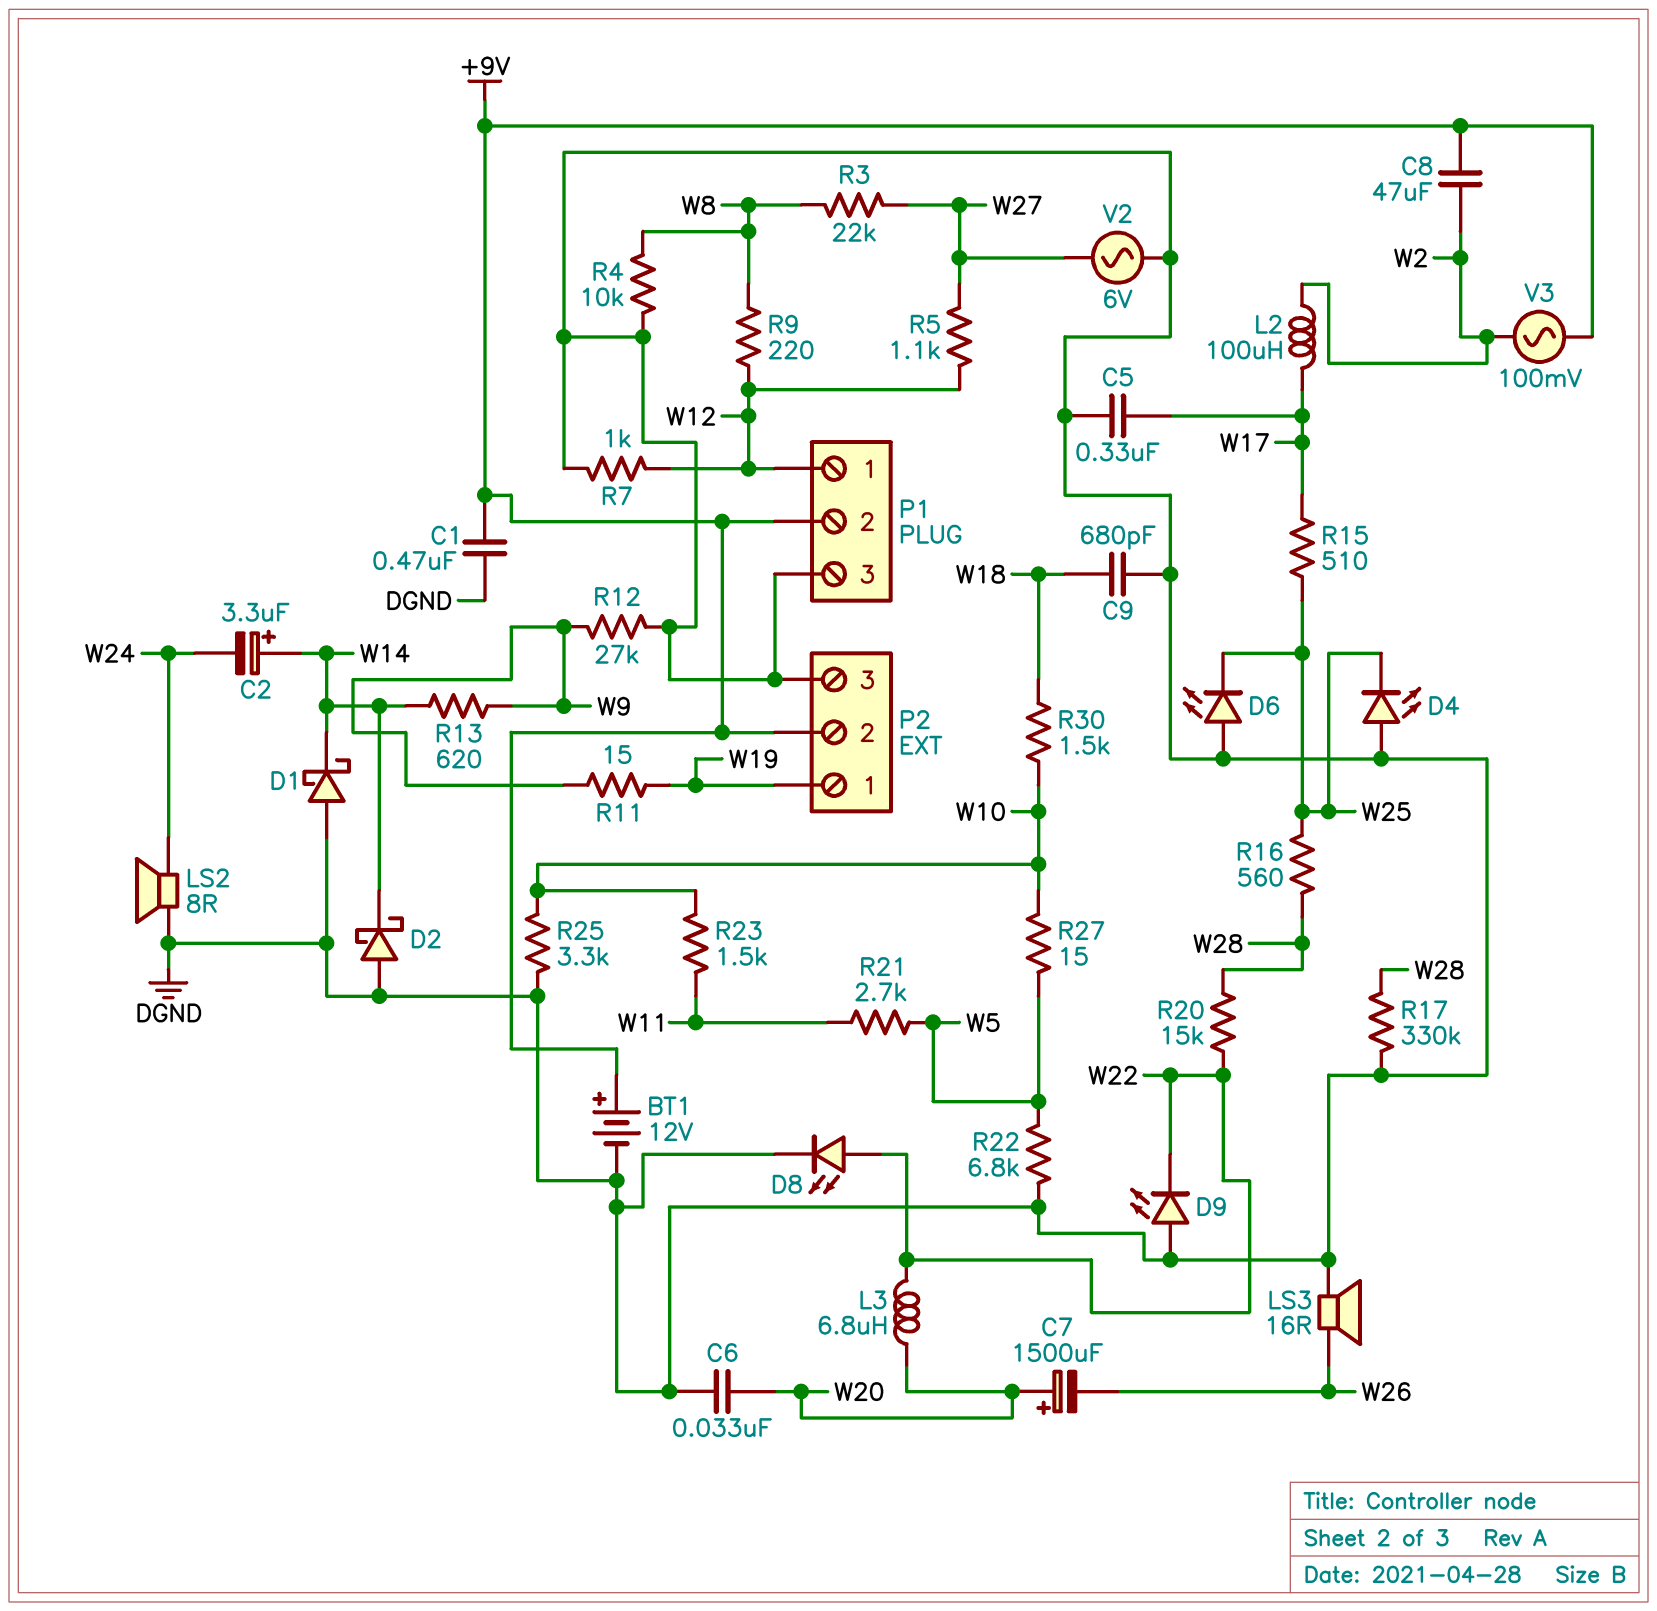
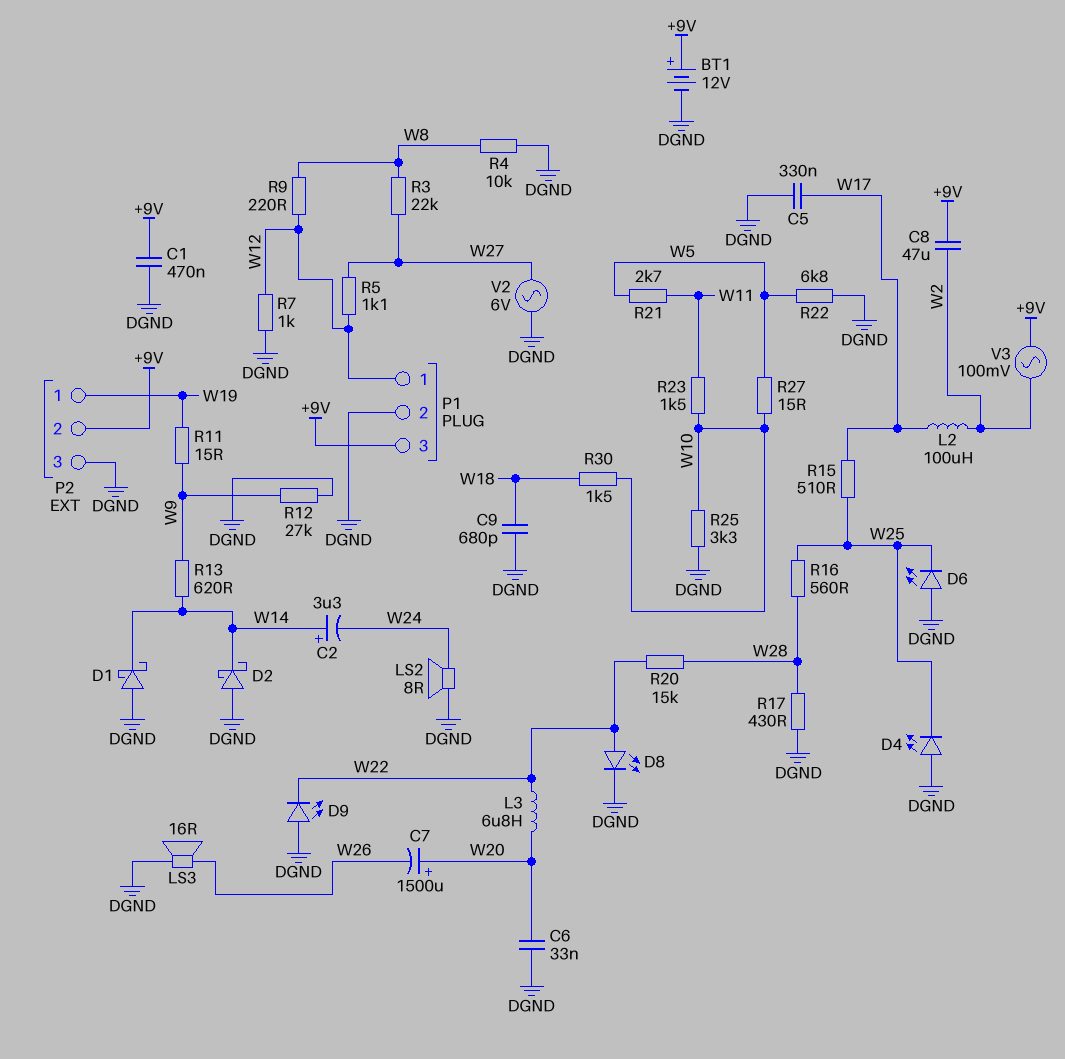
P1 pin 2: +9V -> DGND
P1 pin 3: DGND -> +9V
R17: 330k (DGND, W28) -> 430 (DGND, W28)

